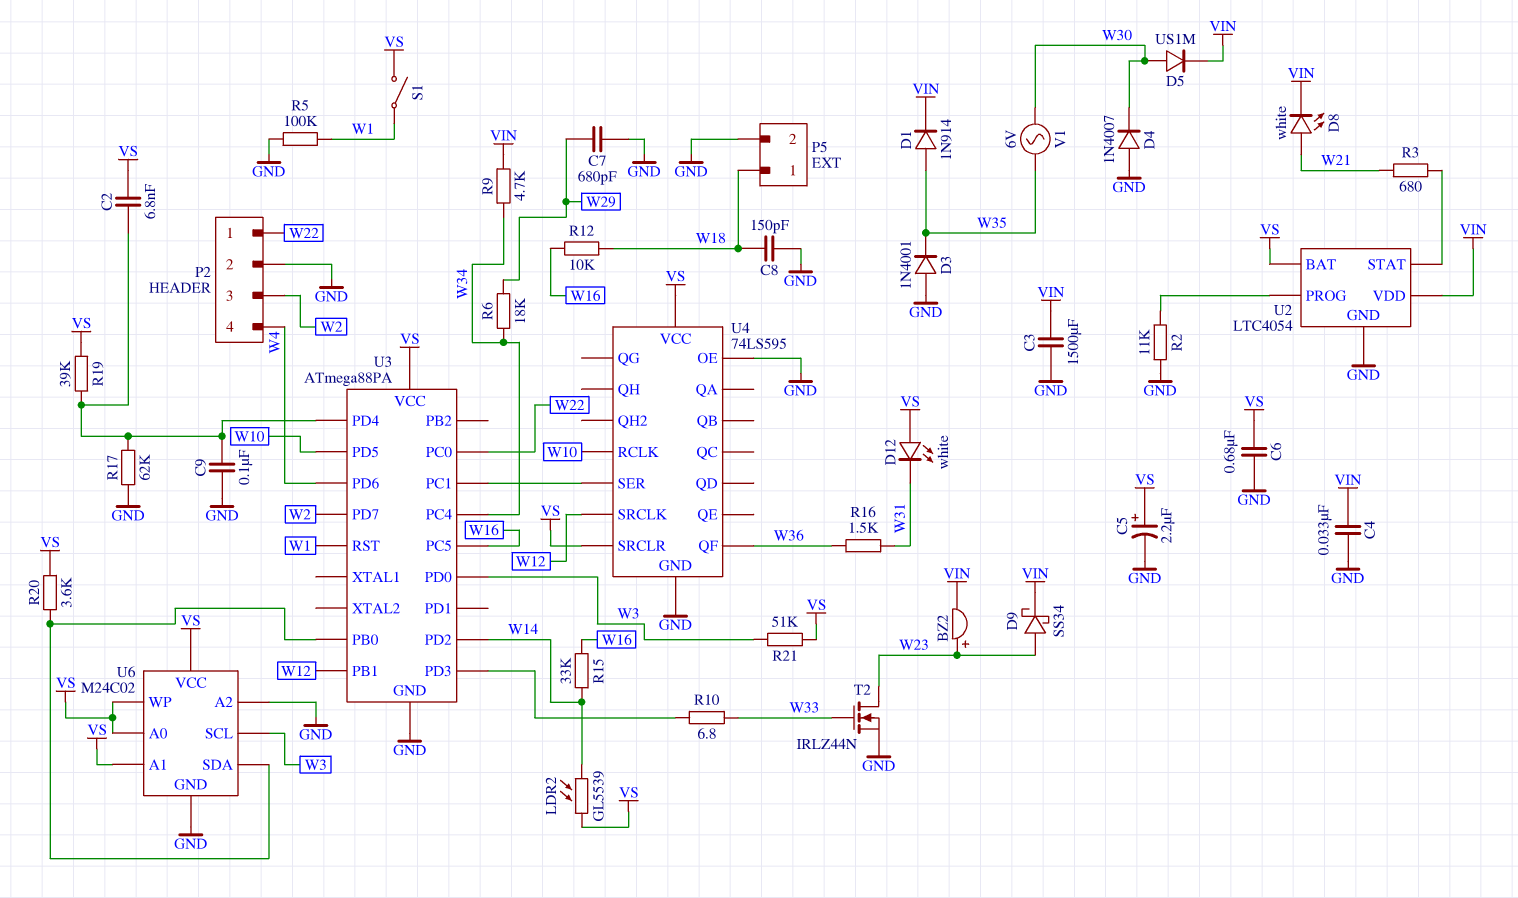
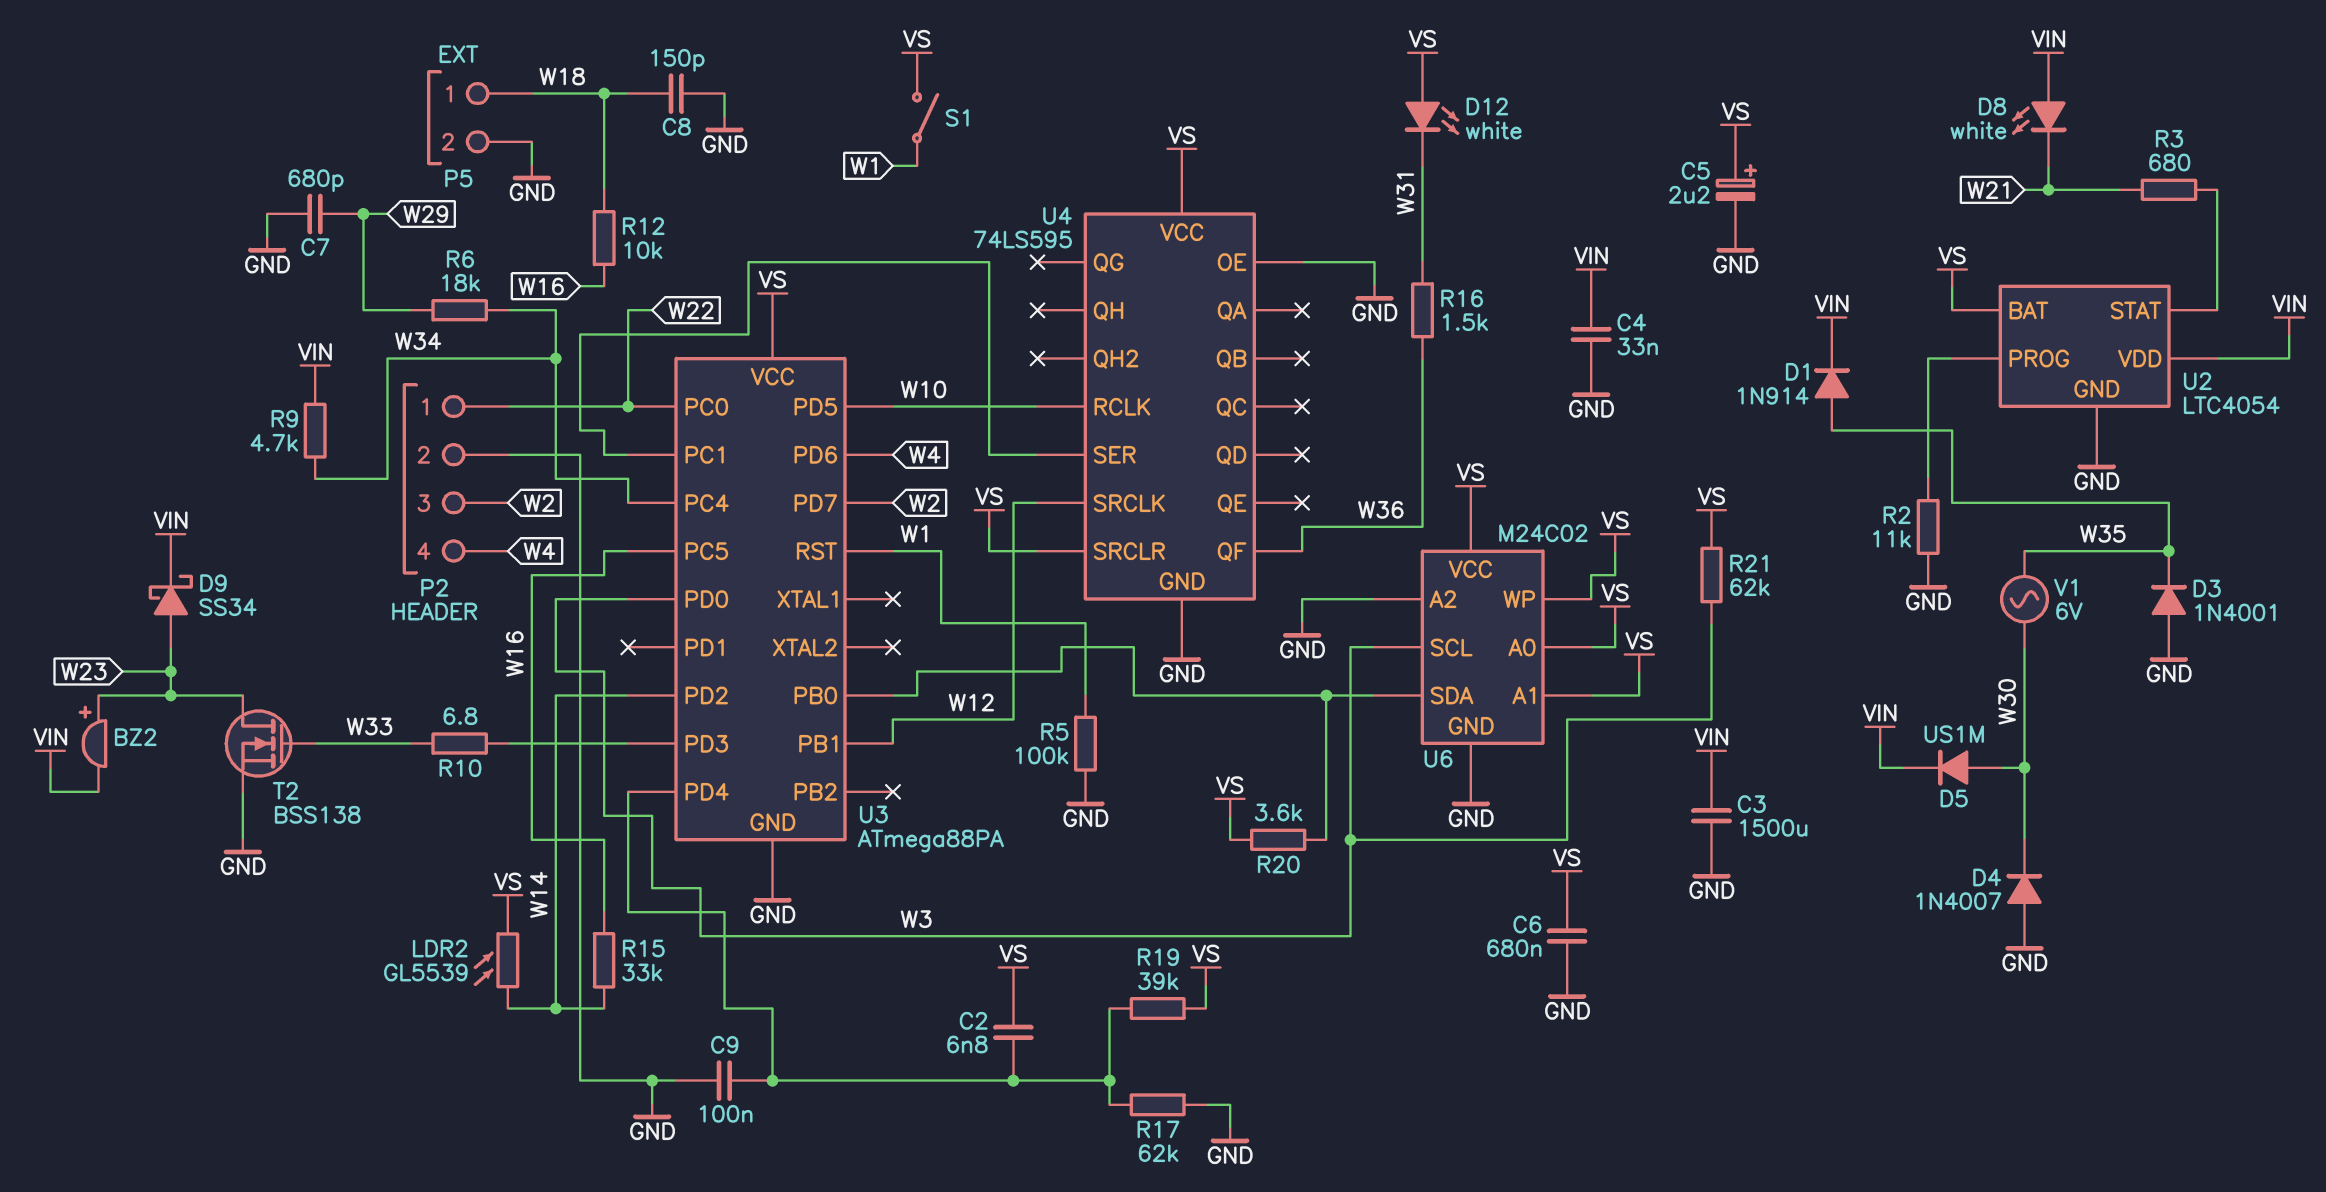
D8: LED white (A W21, K VIN) -> LED white (A VIN, K W21)
R21: 51k (VS, W3) -> 62k (VS, W3)
T2: NMOS IRLZ44N (G W33, D W23, S GND) -> NMOS BSS138 (G W33, D W23, S GND)

